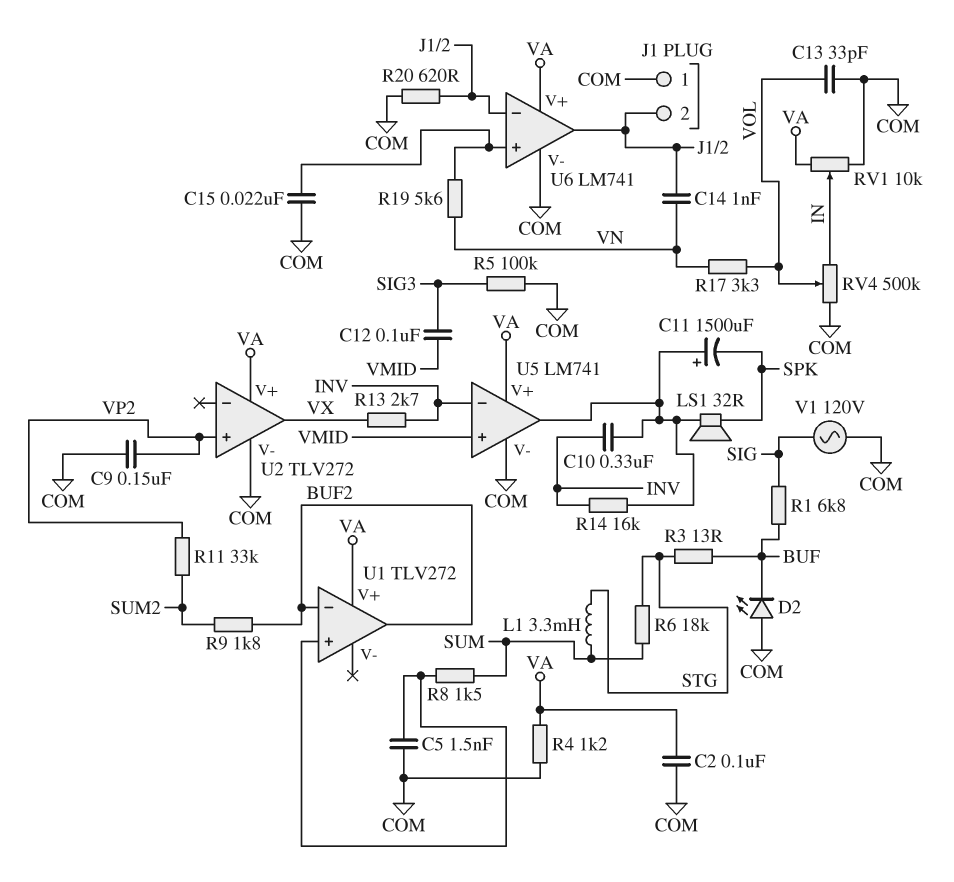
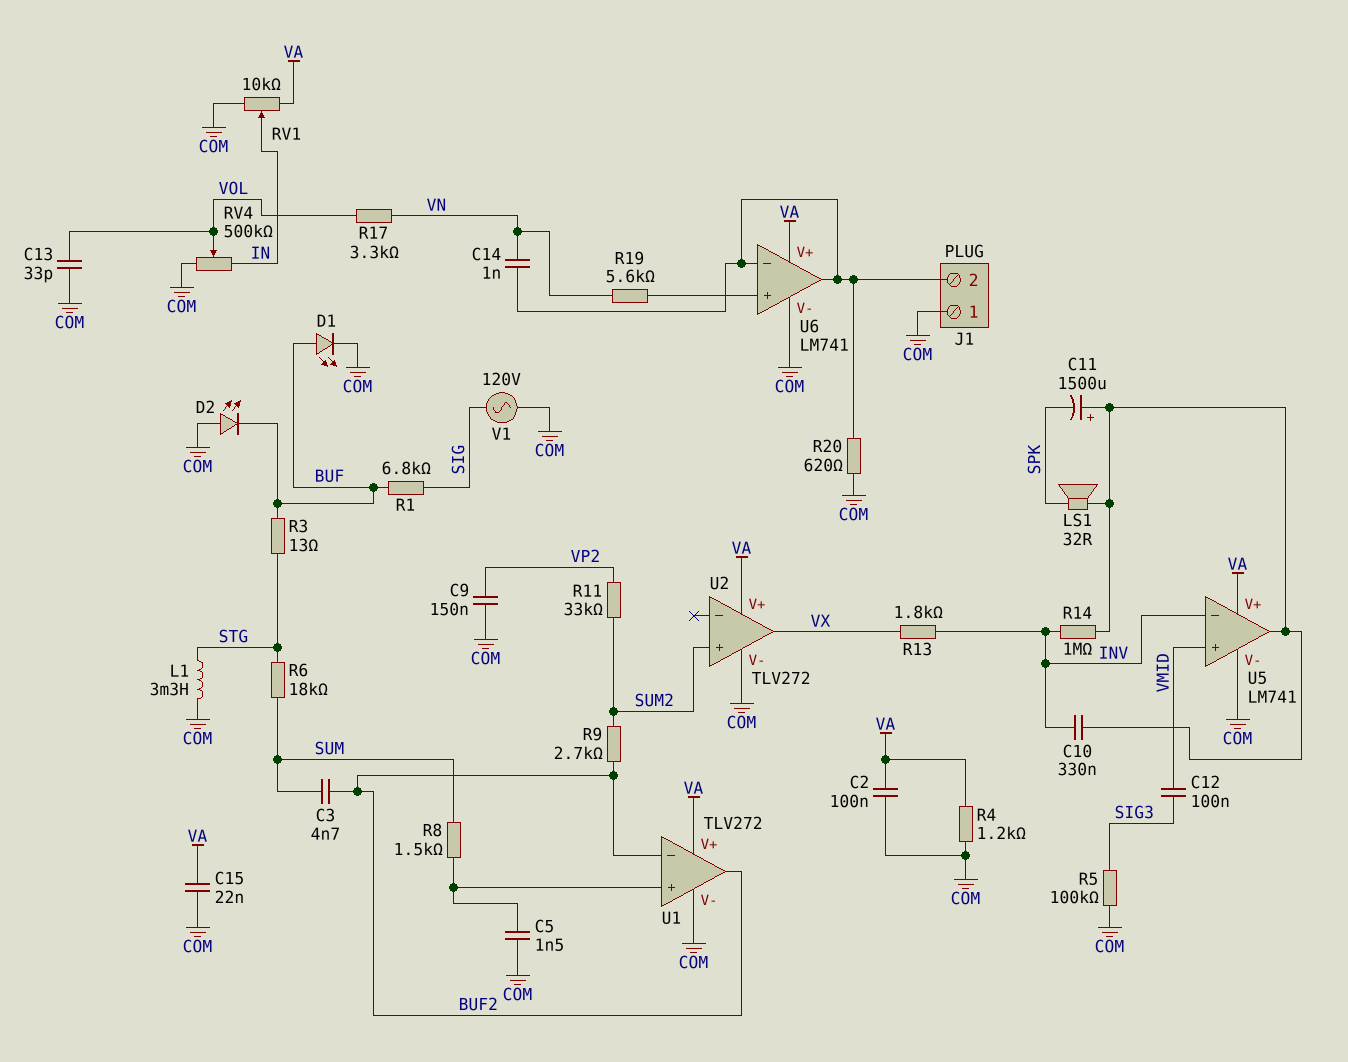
C3: none -> 4.7nF (BUF2, SUM)
C15: 22nF (COM, U6/in+) -> 22nF (COM, VA)
D1: none -> LED (A BUF, K COM)
L1: 3.3mH (STG, SUM) -> 3.3mH (COM, STG)
R9: 1.8k (BUF2, SUM2) -> 2.7k (BUF2, SUM2)
R13: 2.7k (INV, VX) -> 1.8k (INV, VX)
R14: 16k (INV, U5/out) -> 1M (INV, U5/out)
U1 pin V-: none -> COM
U2 pin in+: VP2 -> SUM2

